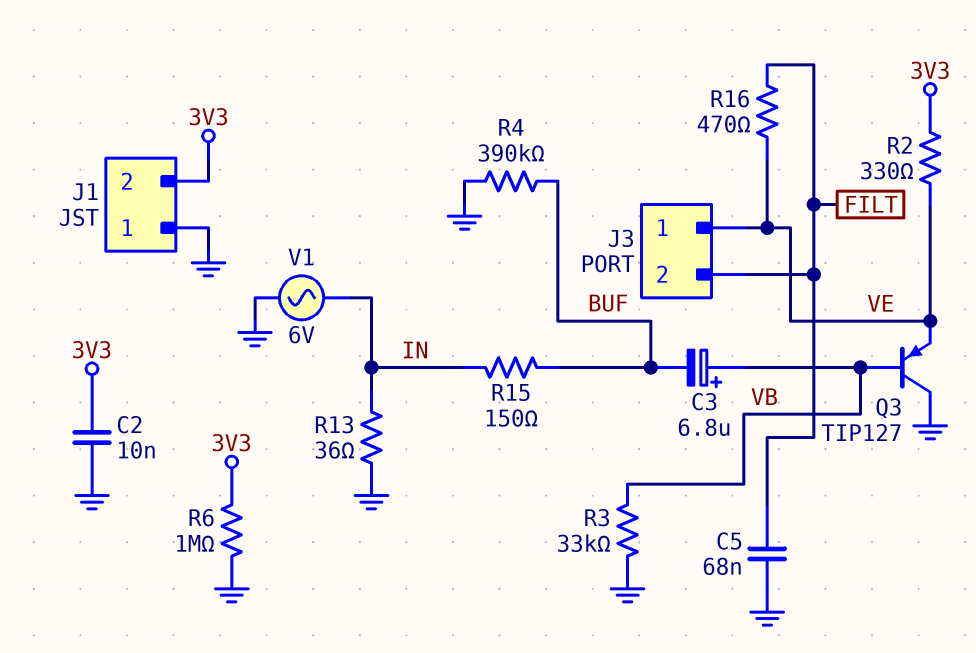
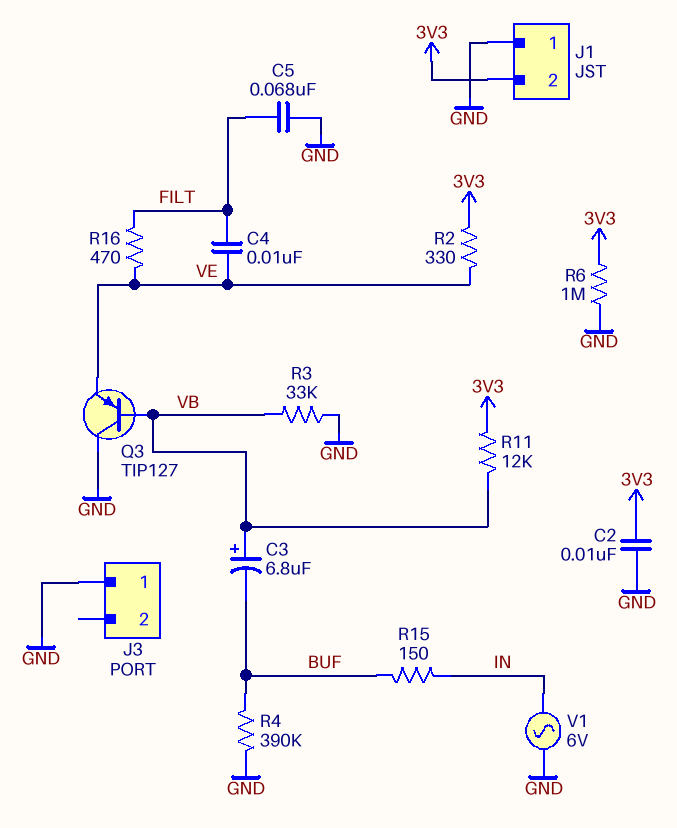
C4: none -> 10nF (FILT, VE)
J3 pin 1: VE -> GND
J3 pin 2: FILT -> none
R11: none -> 12k (3V3, VB)
R13: 36 (GND, IN) -> none

